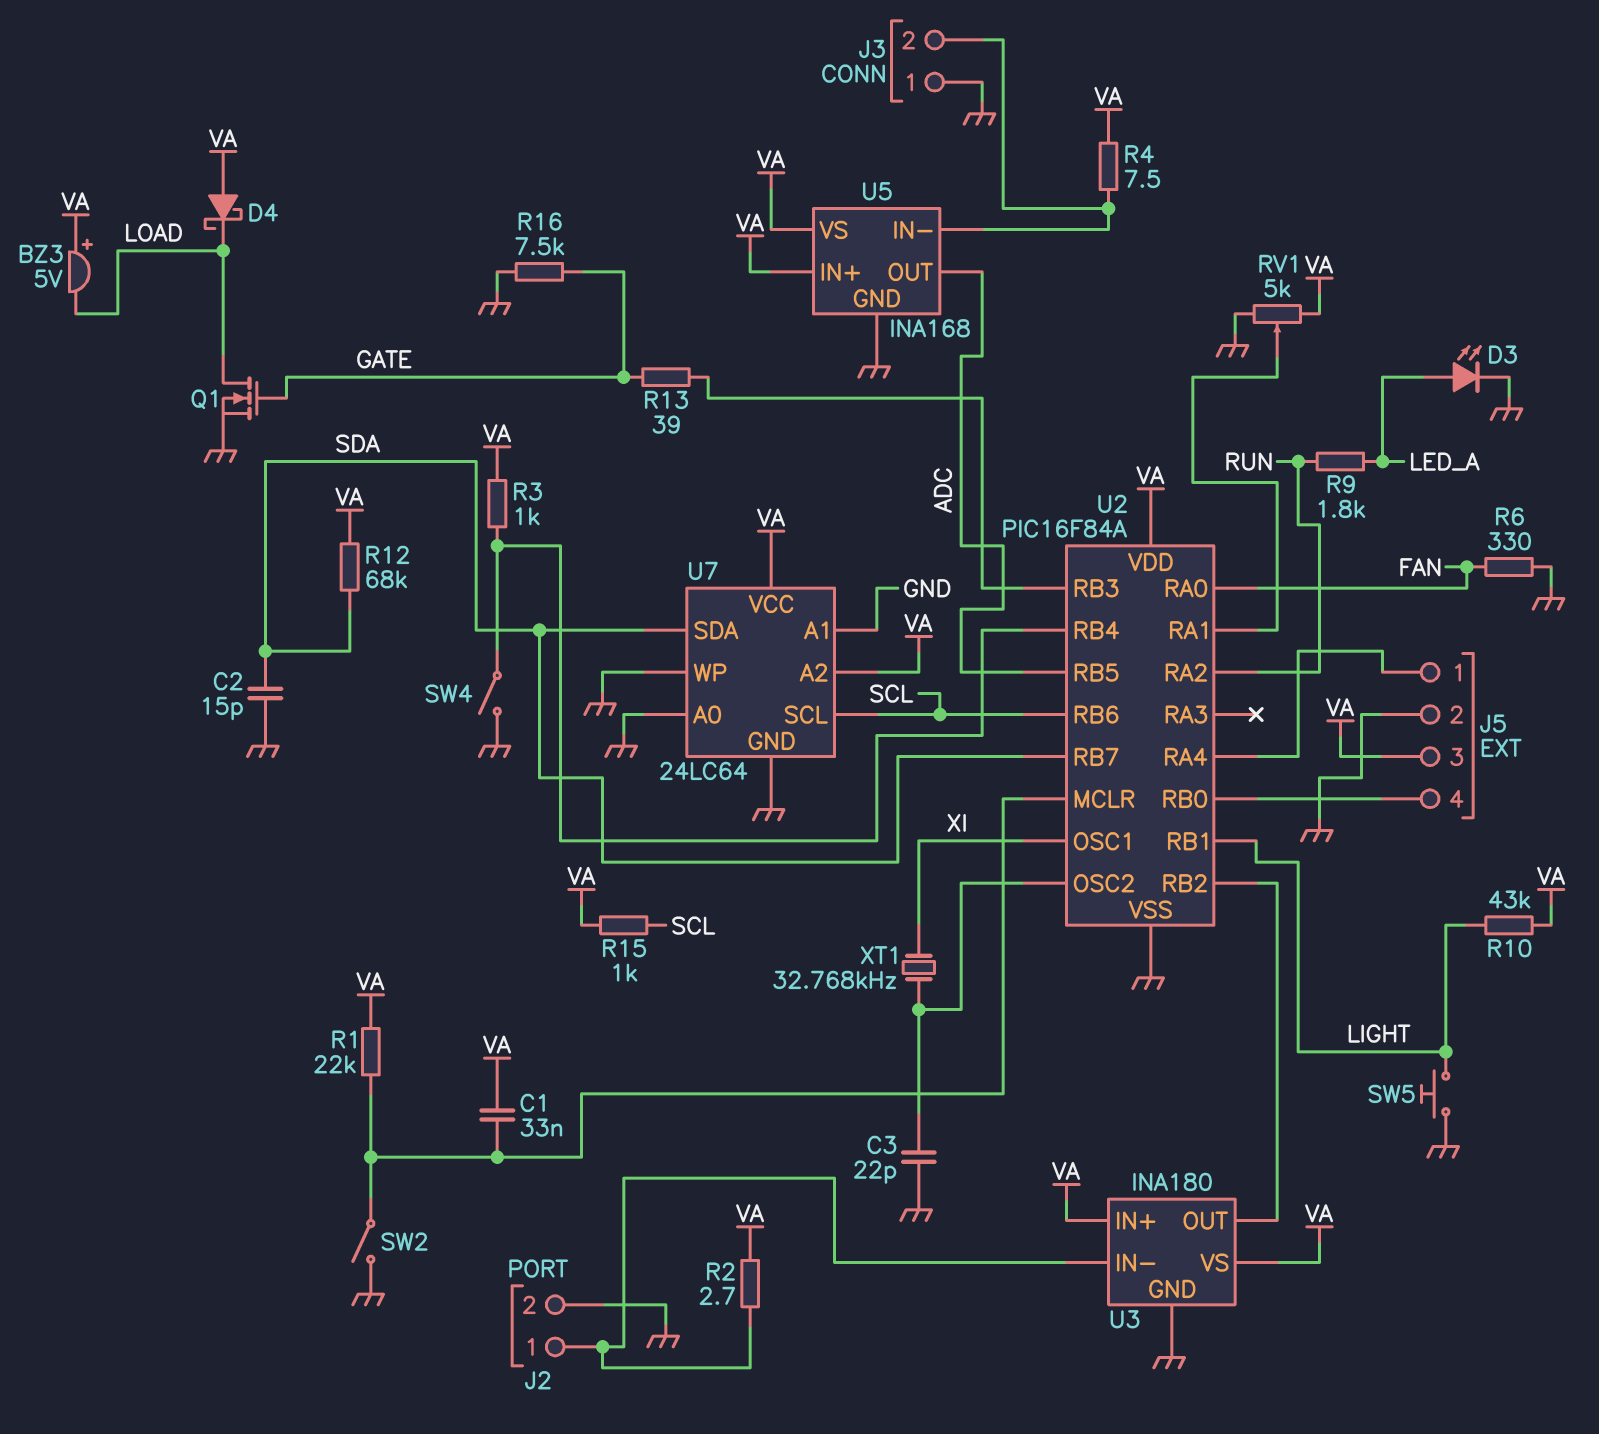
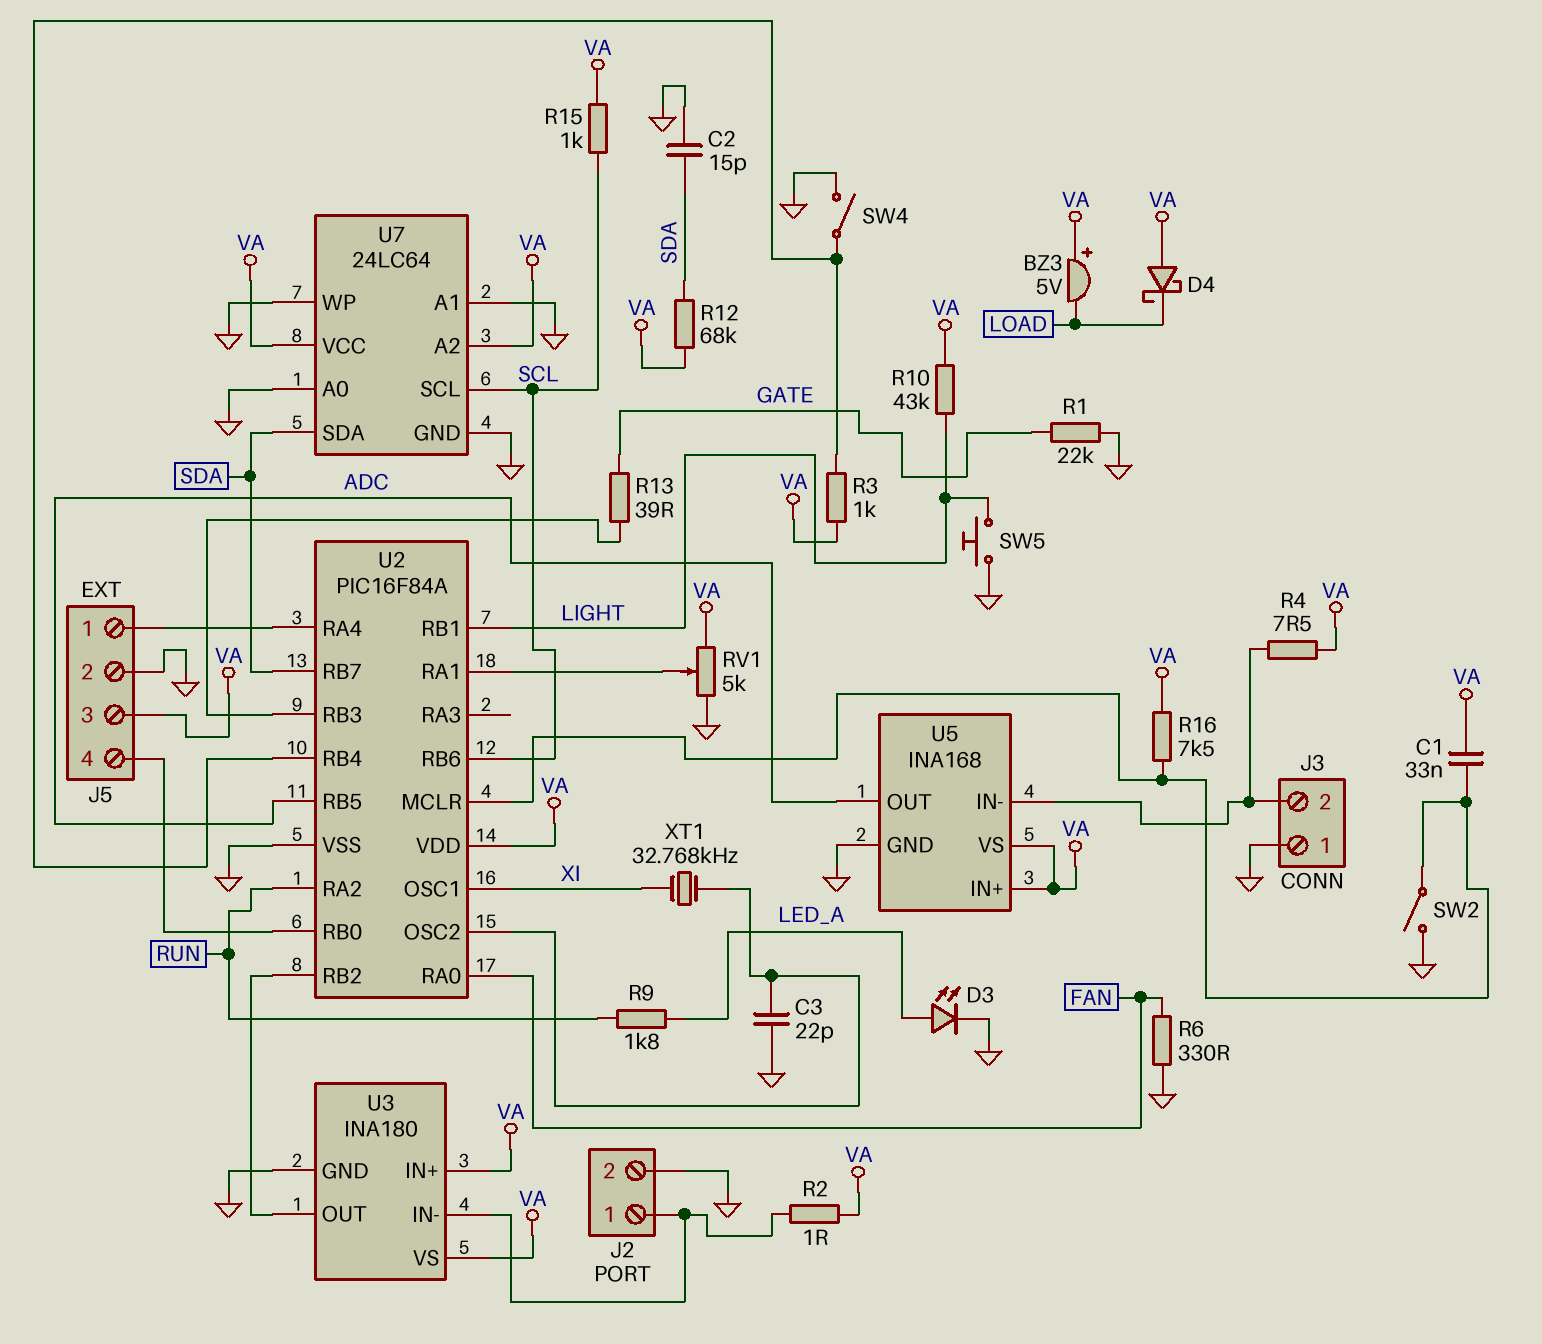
Q1: NMOS (G GATE, D LOAD, S GND) -> none
R1: 22k (U2/MCLR, VA) -> 22k (GATE, GND)
R2: 2.7 (J2/1, VA) -> 1 (J2/1, VA)
R16: 7.5k (GATE, GND) -> 7.5k (U2/MCLR, VA)

